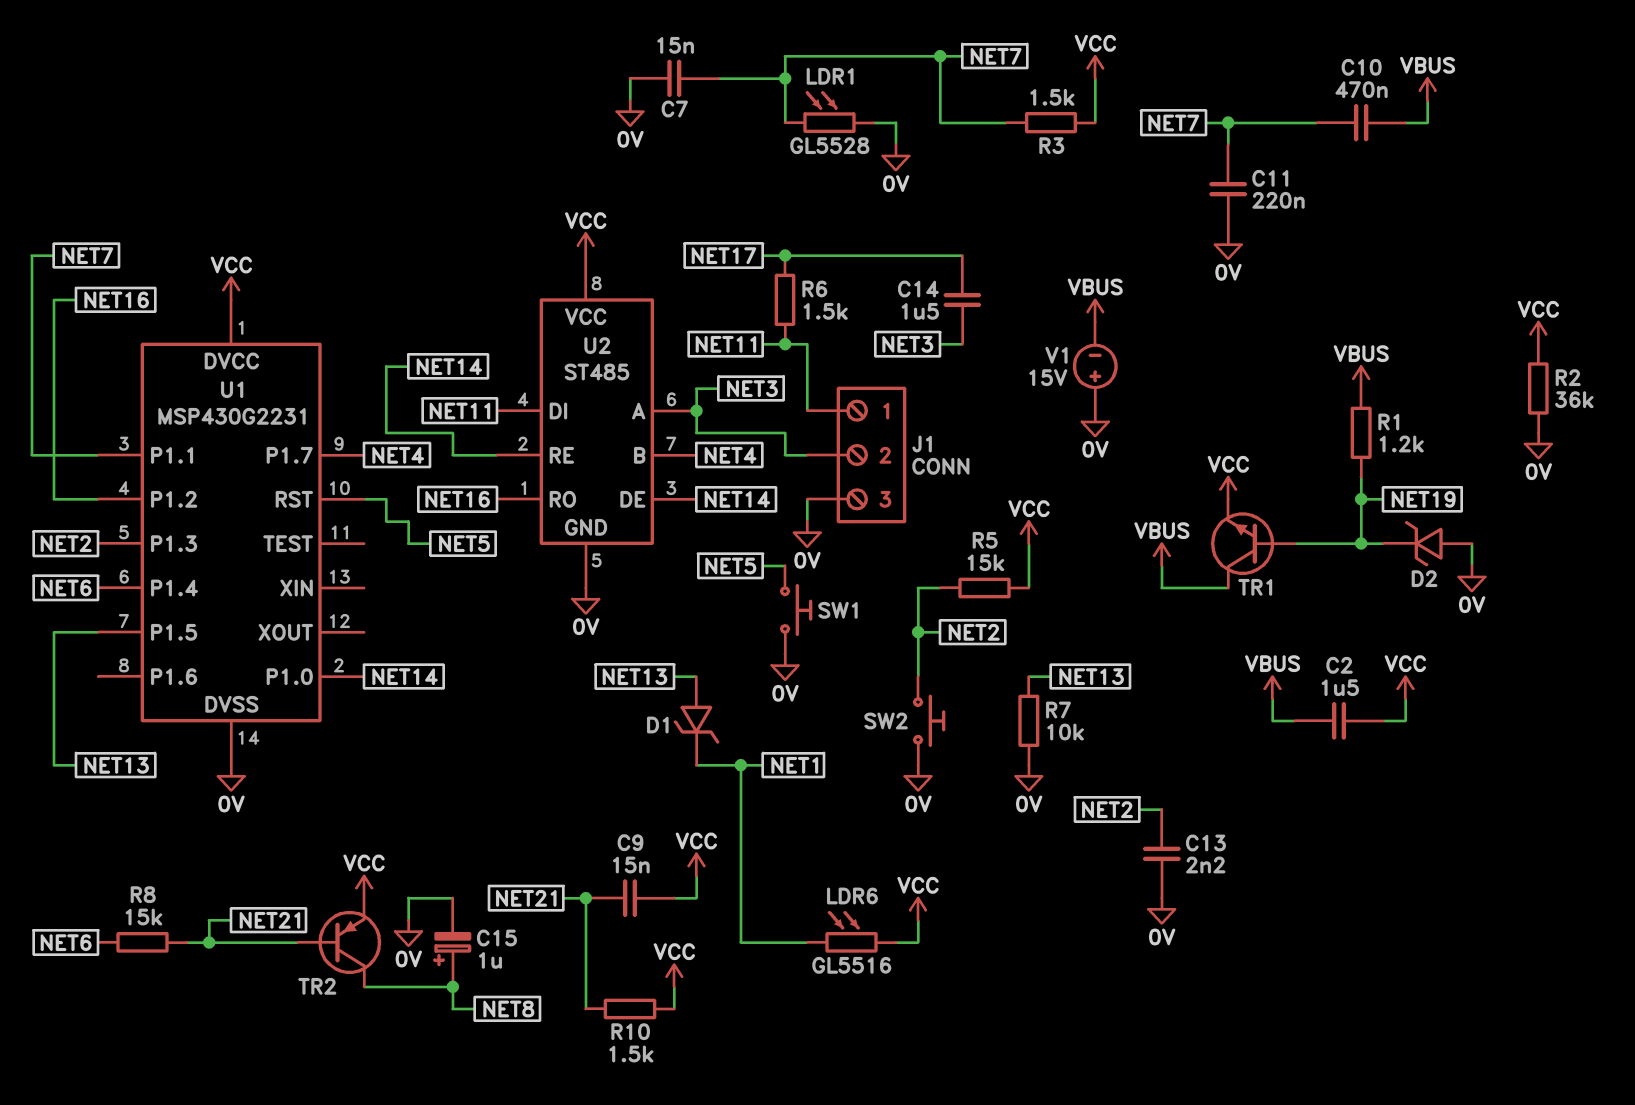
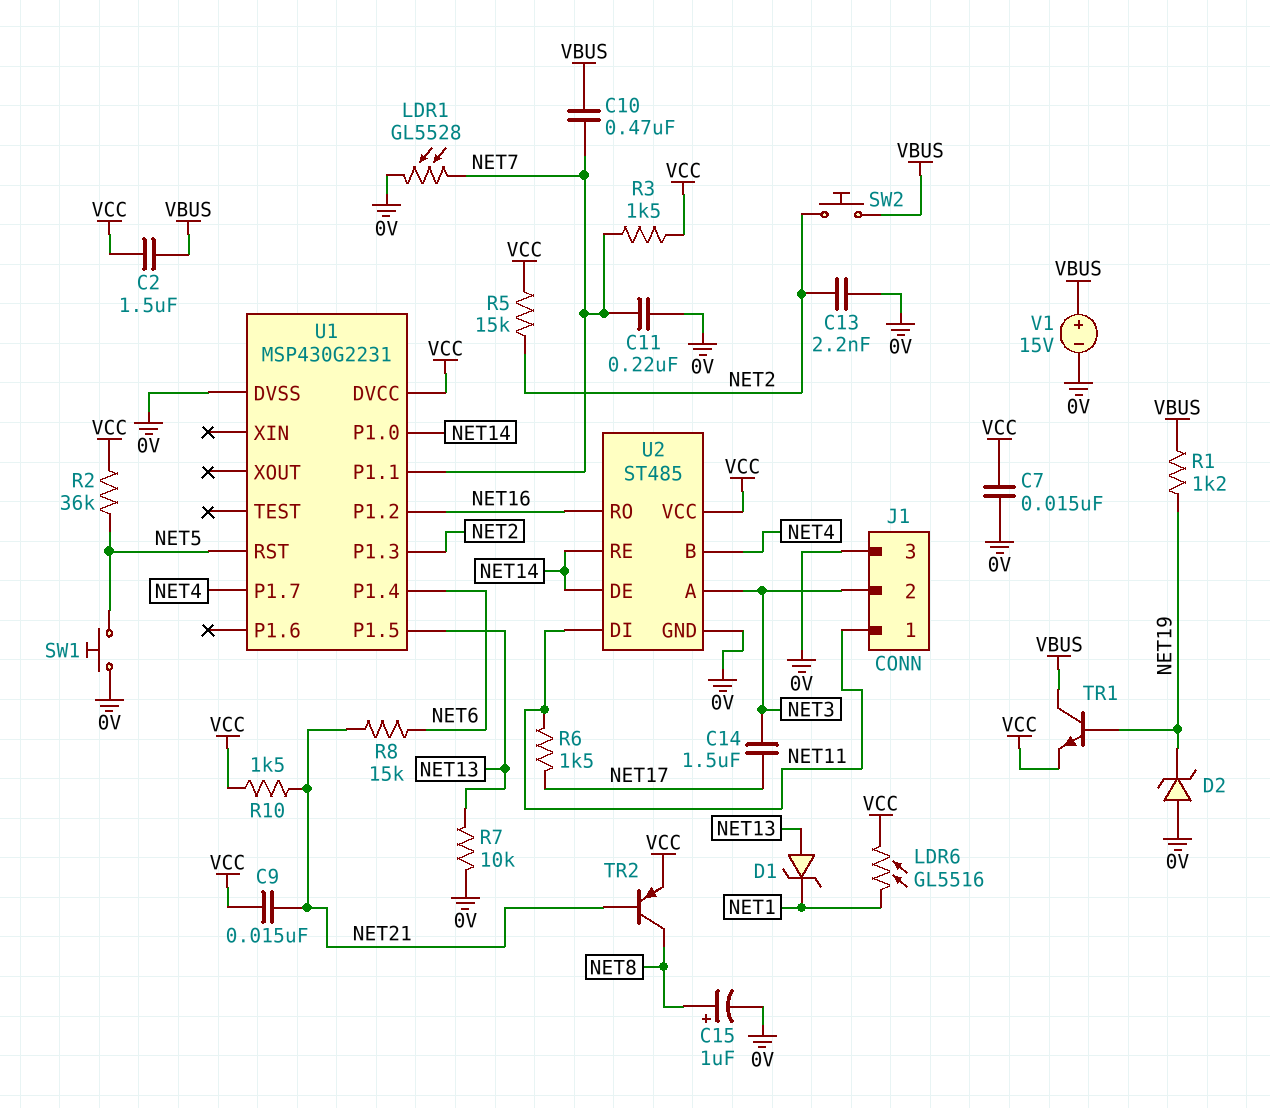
C7: 15nF (0V, NET7) -> 15nF (0V, VCC)
R2: 36k (0V, VCC) -> 36k (NET5, VCC)
SW2: button (0V, NET2) -> button (NET2, VBUS)
V1: 15V (plus 0V, minus VBUS) -> 15V (plus VBUS, minus 0V)

